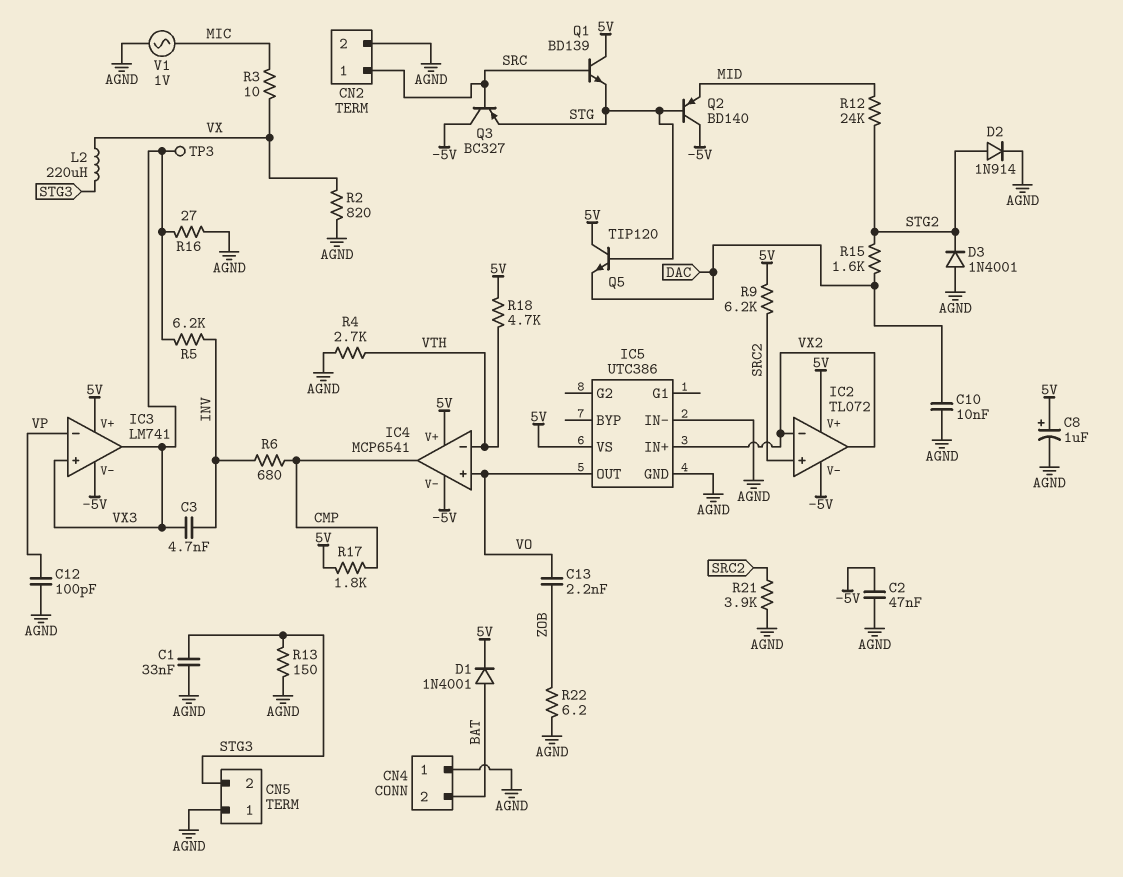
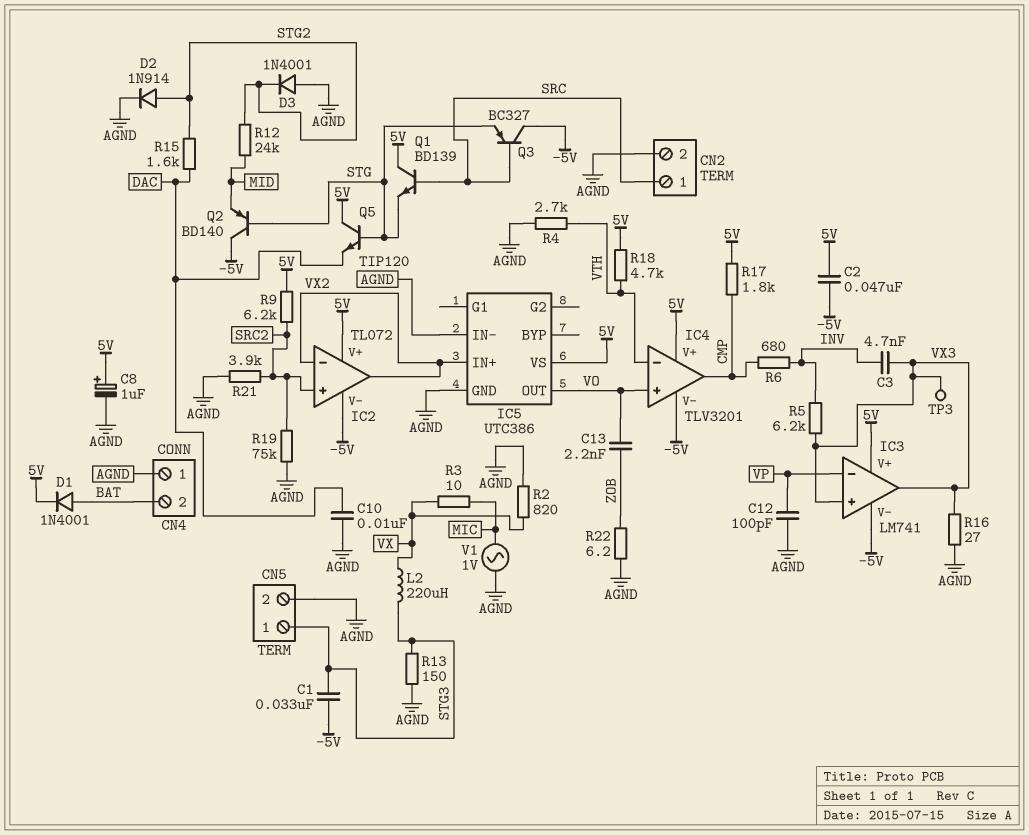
C1: 33nF (AGND, STG3) -> 33nF (-5V, STG3)
C2: 47nF (-5V, AGND) -> 47nF (-5V, 5V)
CN5 pin 1: AGND -> STG3
CN5 pin 2: STG3 -> AGND
IC4: MCP6541 -> TLV3201
R19: none -> 75k (AGND, SRC2)

